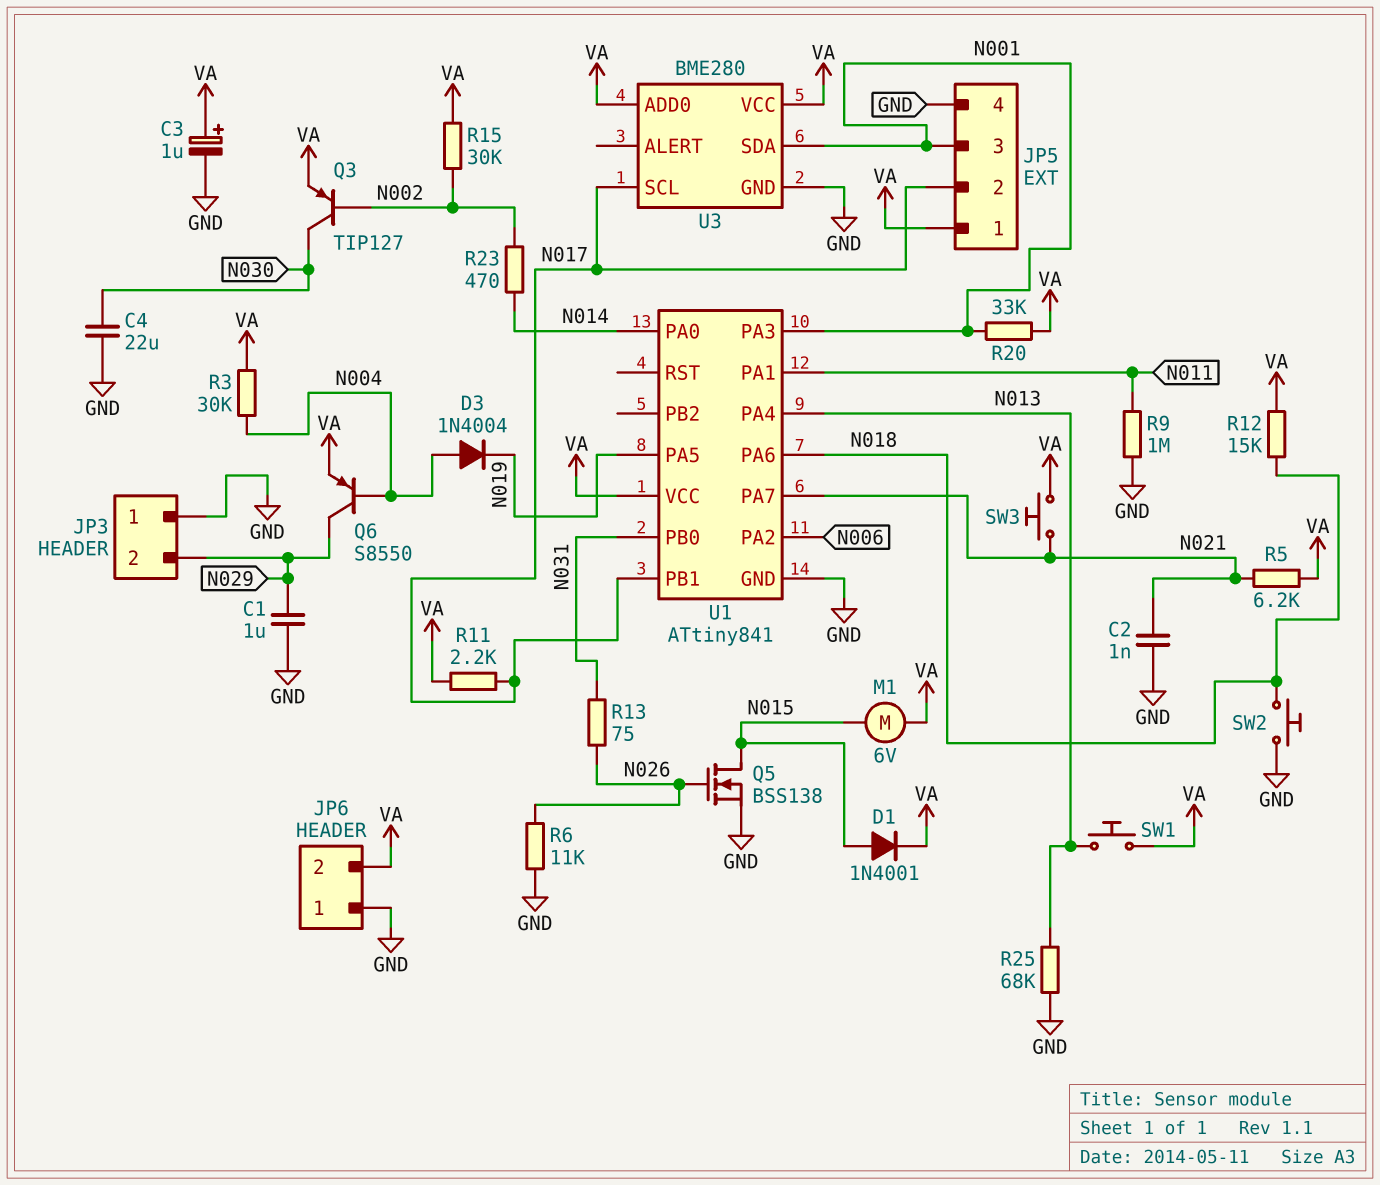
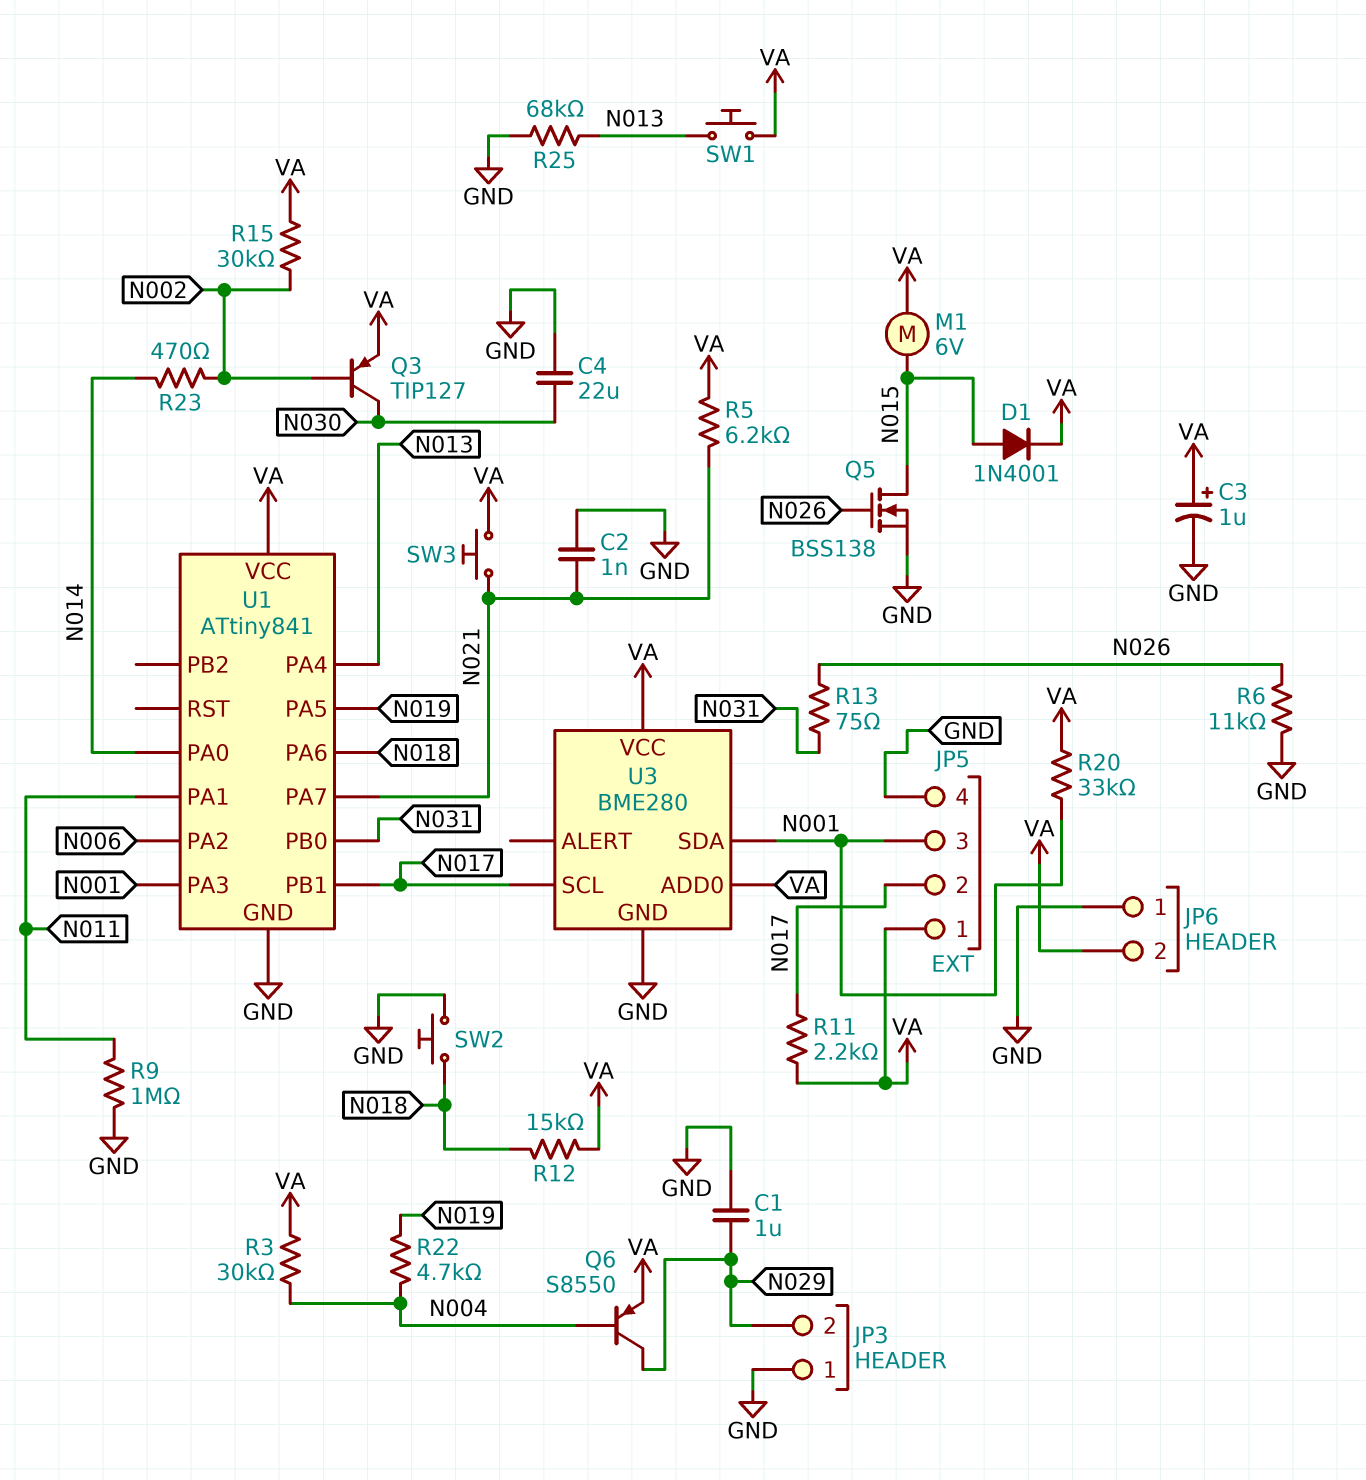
D3: diode 1N4004 (A N004, K N019) -> none
R22: none -> 4.7k (N004, N019)

